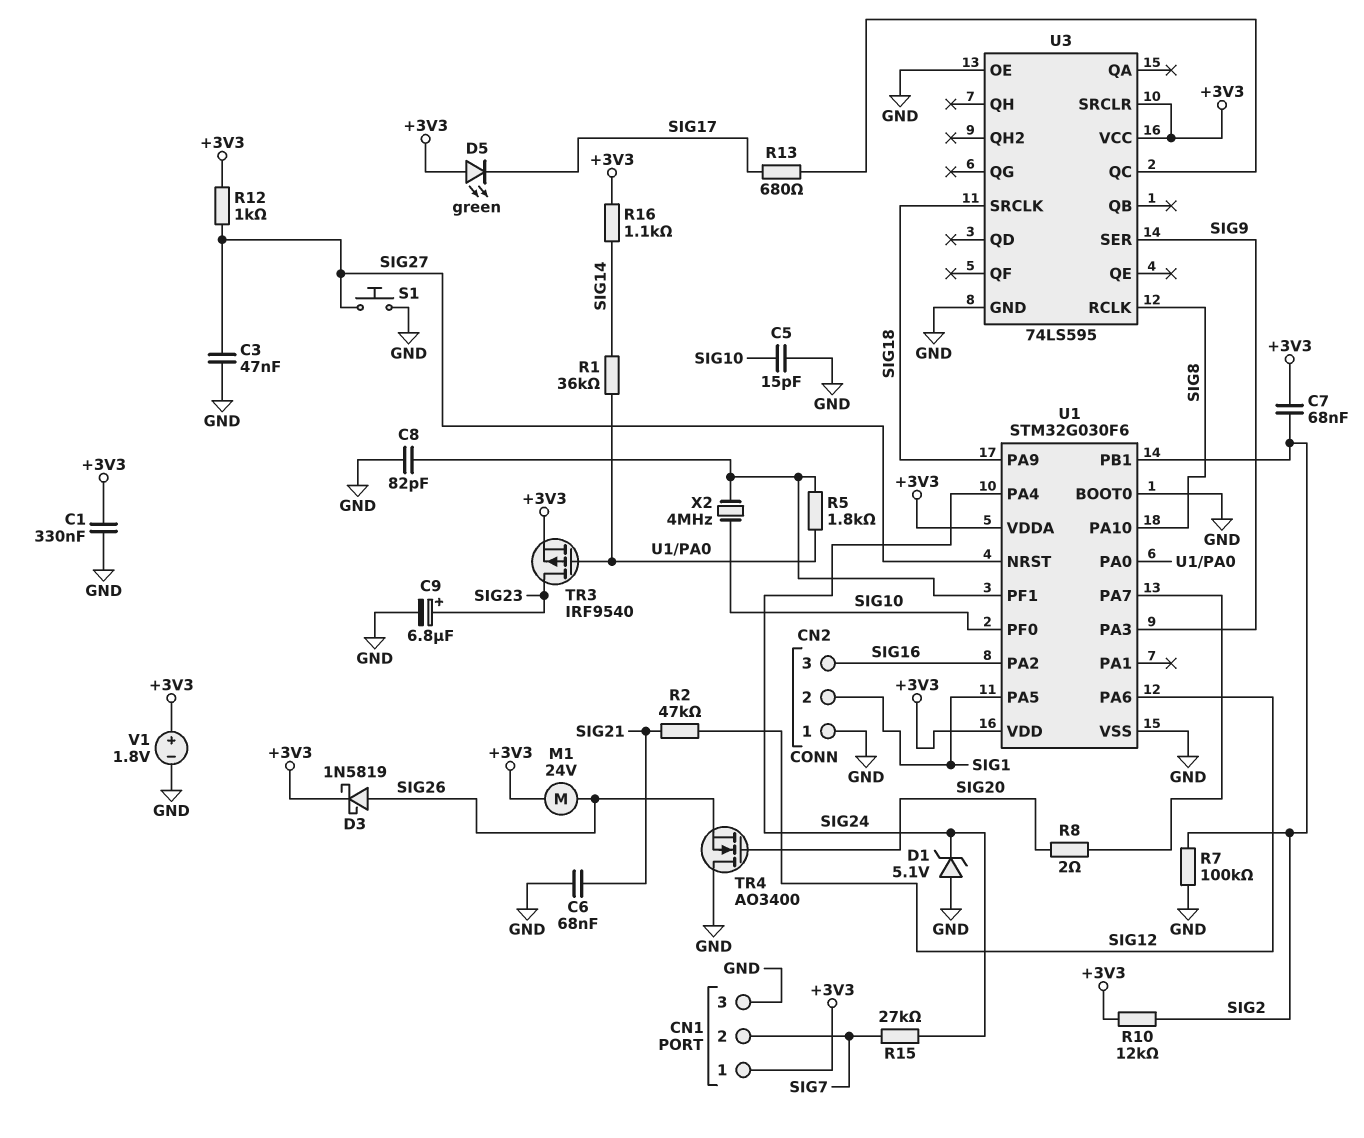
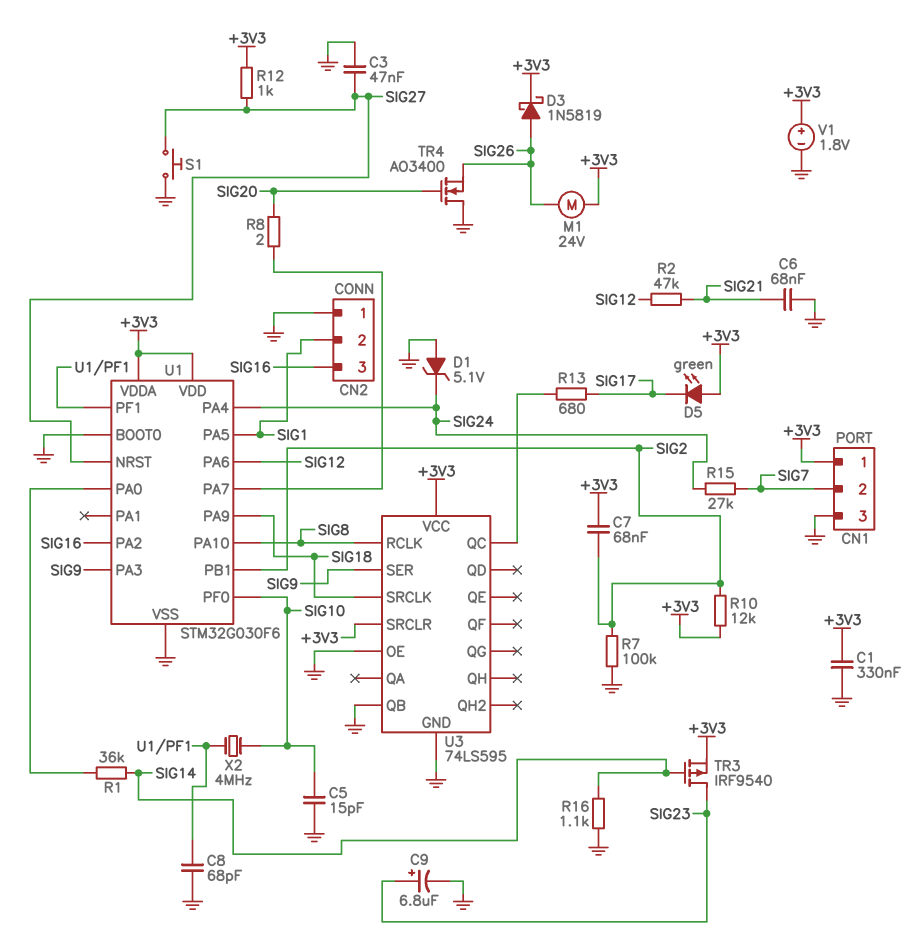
C8: 82pF (GND, U1/PF1) -> 68pF (GND, U1/PF1)
R5: 1.8k (U1/PA0, U1/PF1) -> none
R16: 1.1k (+3V3, SIG14) -> 1.1k (GND, SIG14)
TR3: PMOS IRF9540 (G U1/PA0, D SIG23, S +3V3) -> PMOS IRF9540 (G SIG14, D SIG23, S +3V3)
U3 pin QB: none -> GND

